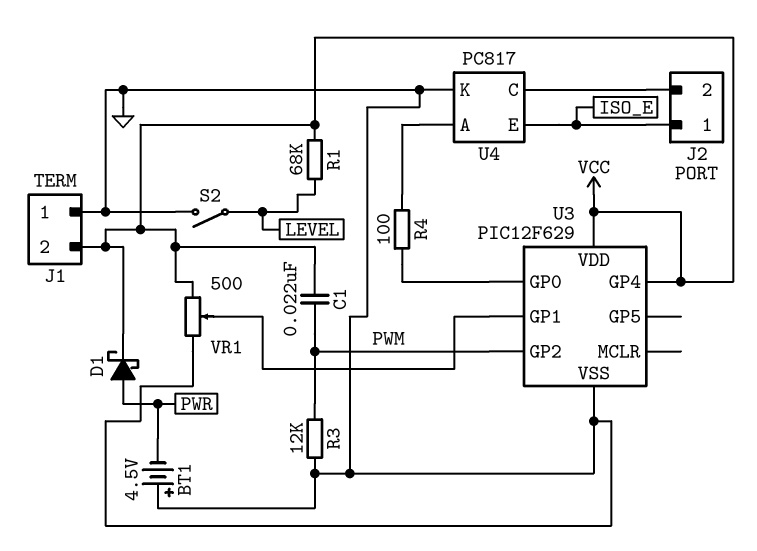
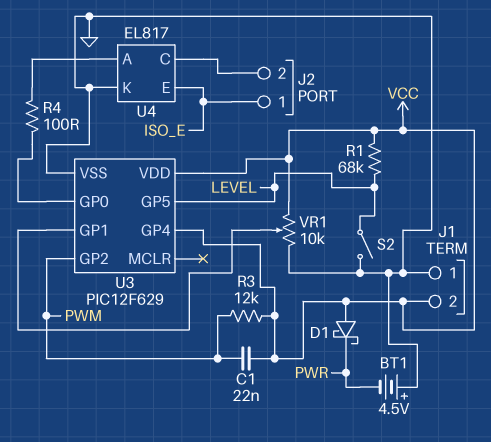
D1: schottky (A PWR, K VCC) -> schottky (A VCC, K PWR)
R3: 12k (GND, PWM) -> 12k (PWM, VCC)
U3 pin GP5: none -> LEVEL
U4: PC817 -> EL817
VR1: 500 (GND, VCC, wiper U3/GP1) -> 10k (GND, VCC, wiper U3/GP1)

